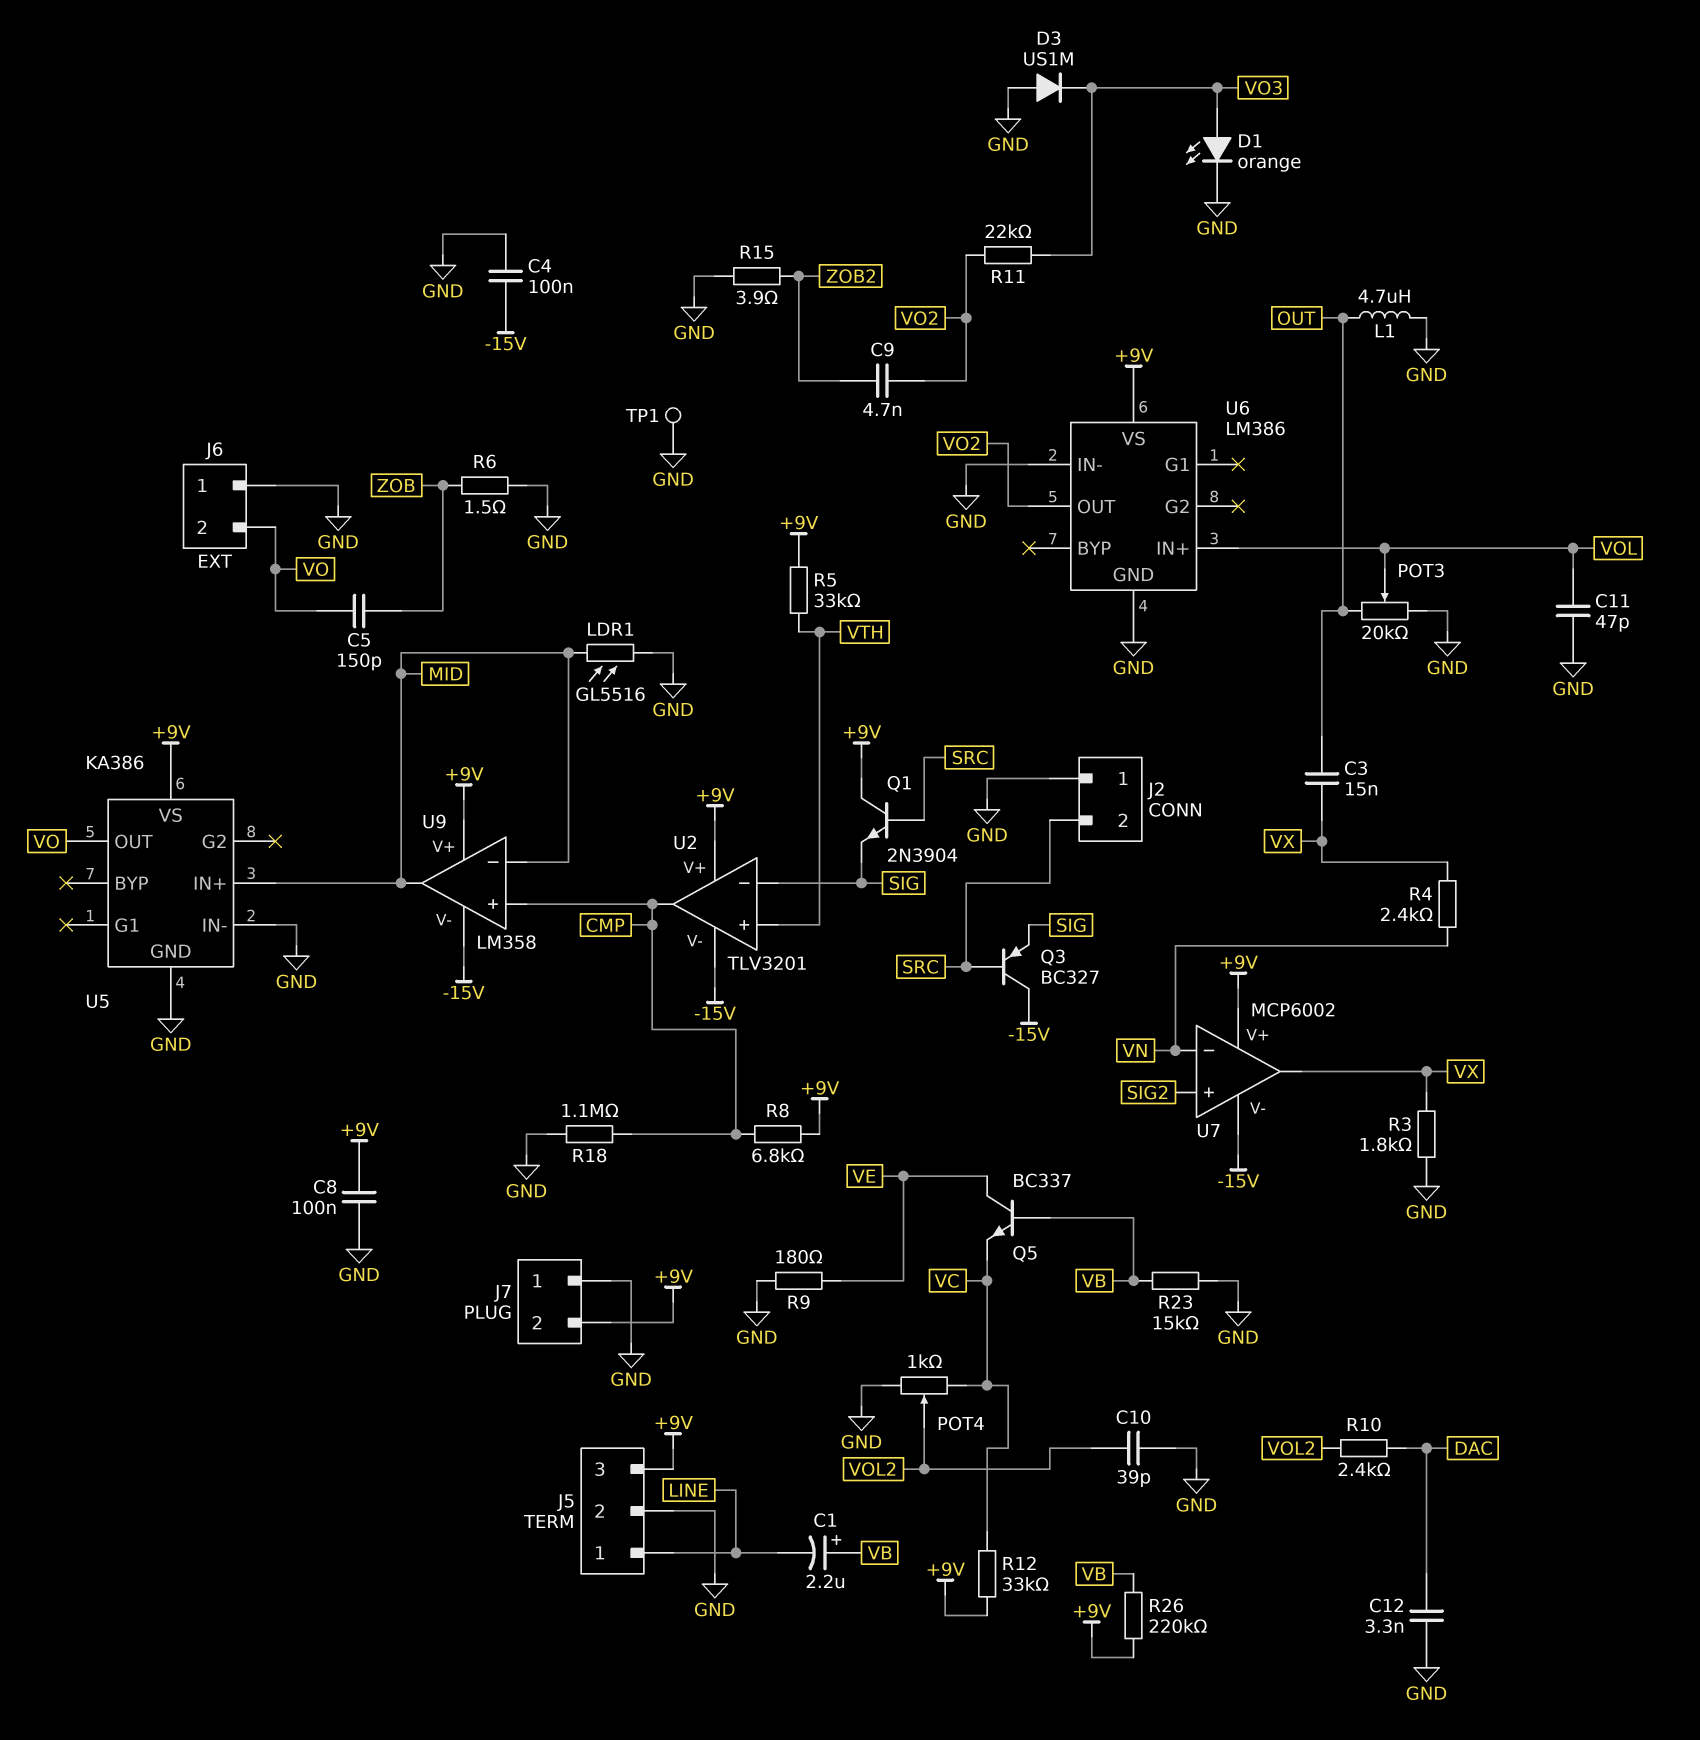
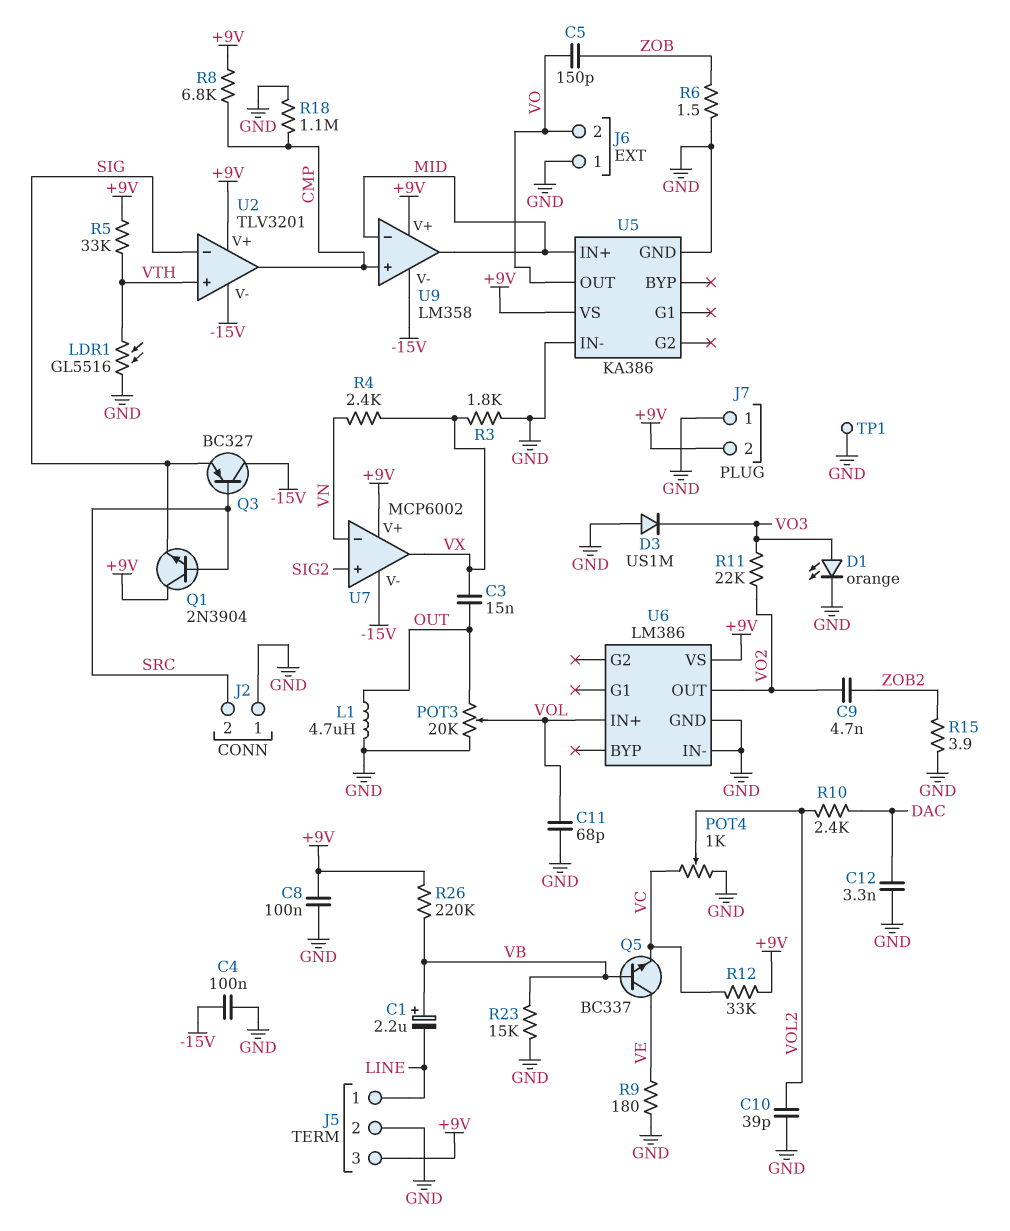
C11: 47pF (GND, VOL) -> 68pF (GND, VOL)
LDR1: GL5516 (GND, MID) -> GL5516 (GND, VTH)

